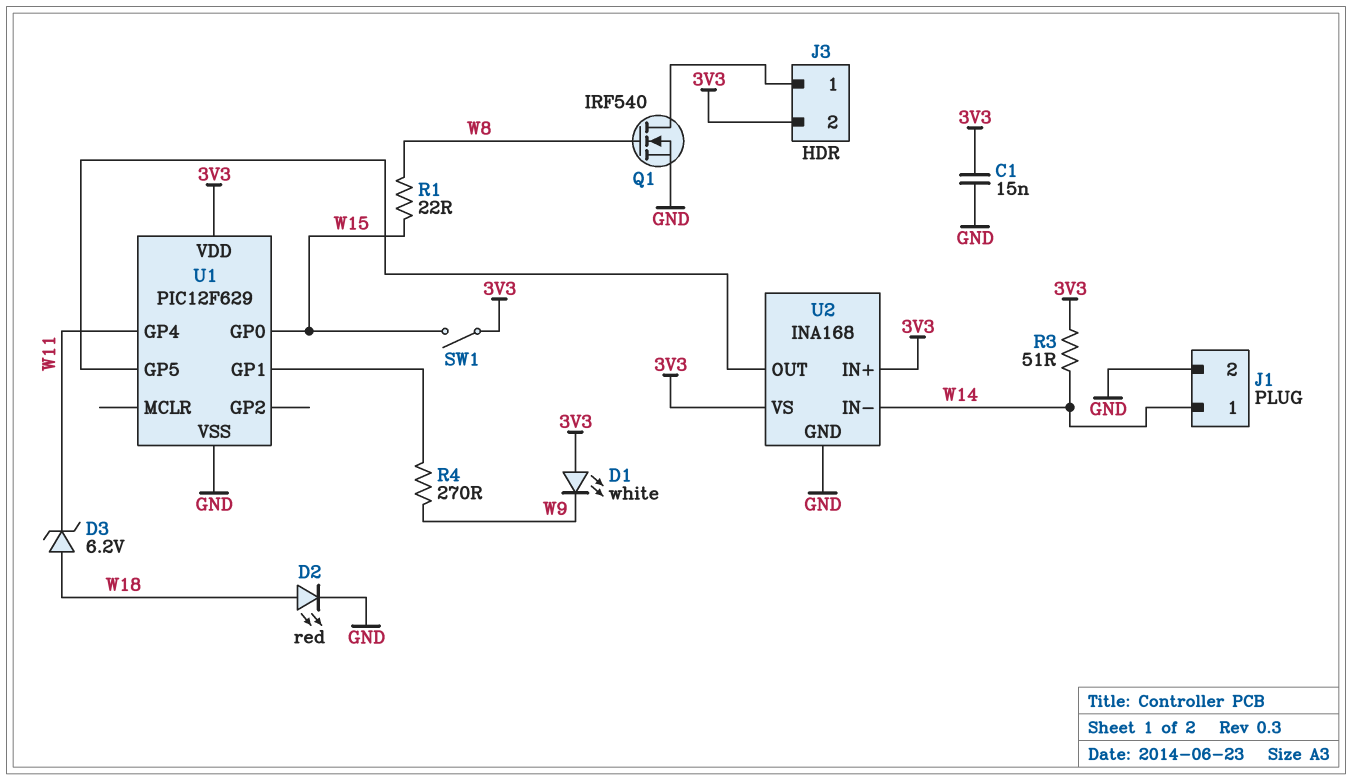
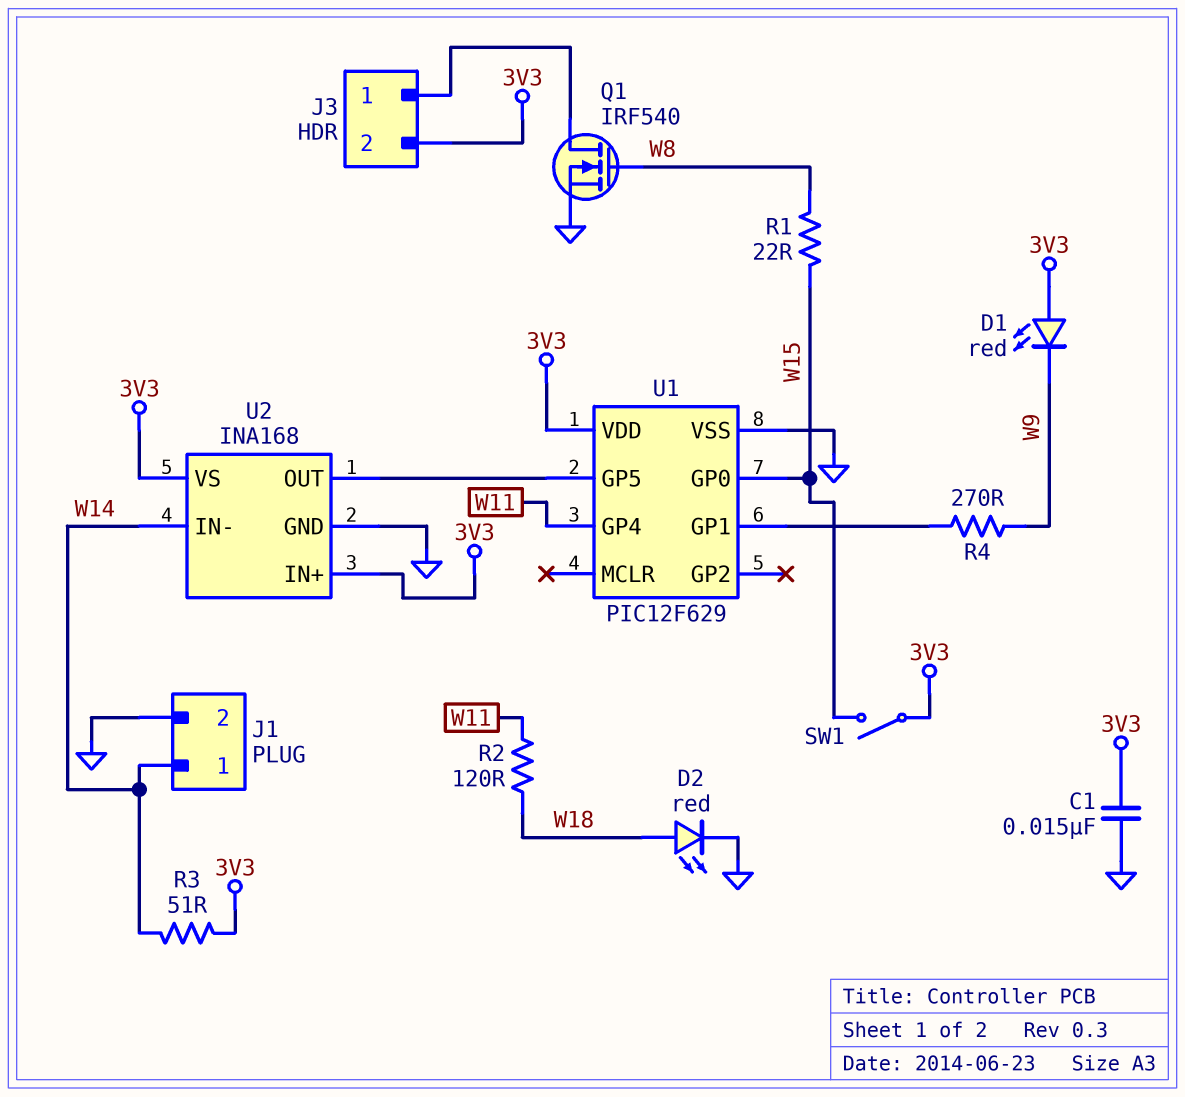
D1: LED white (A 3V3, K W9) -> LED red (A 3V3, K W9)
D3: zener 6.2V (A W18, K W11) -> none
R2: none -> 120 (W11, W18)

